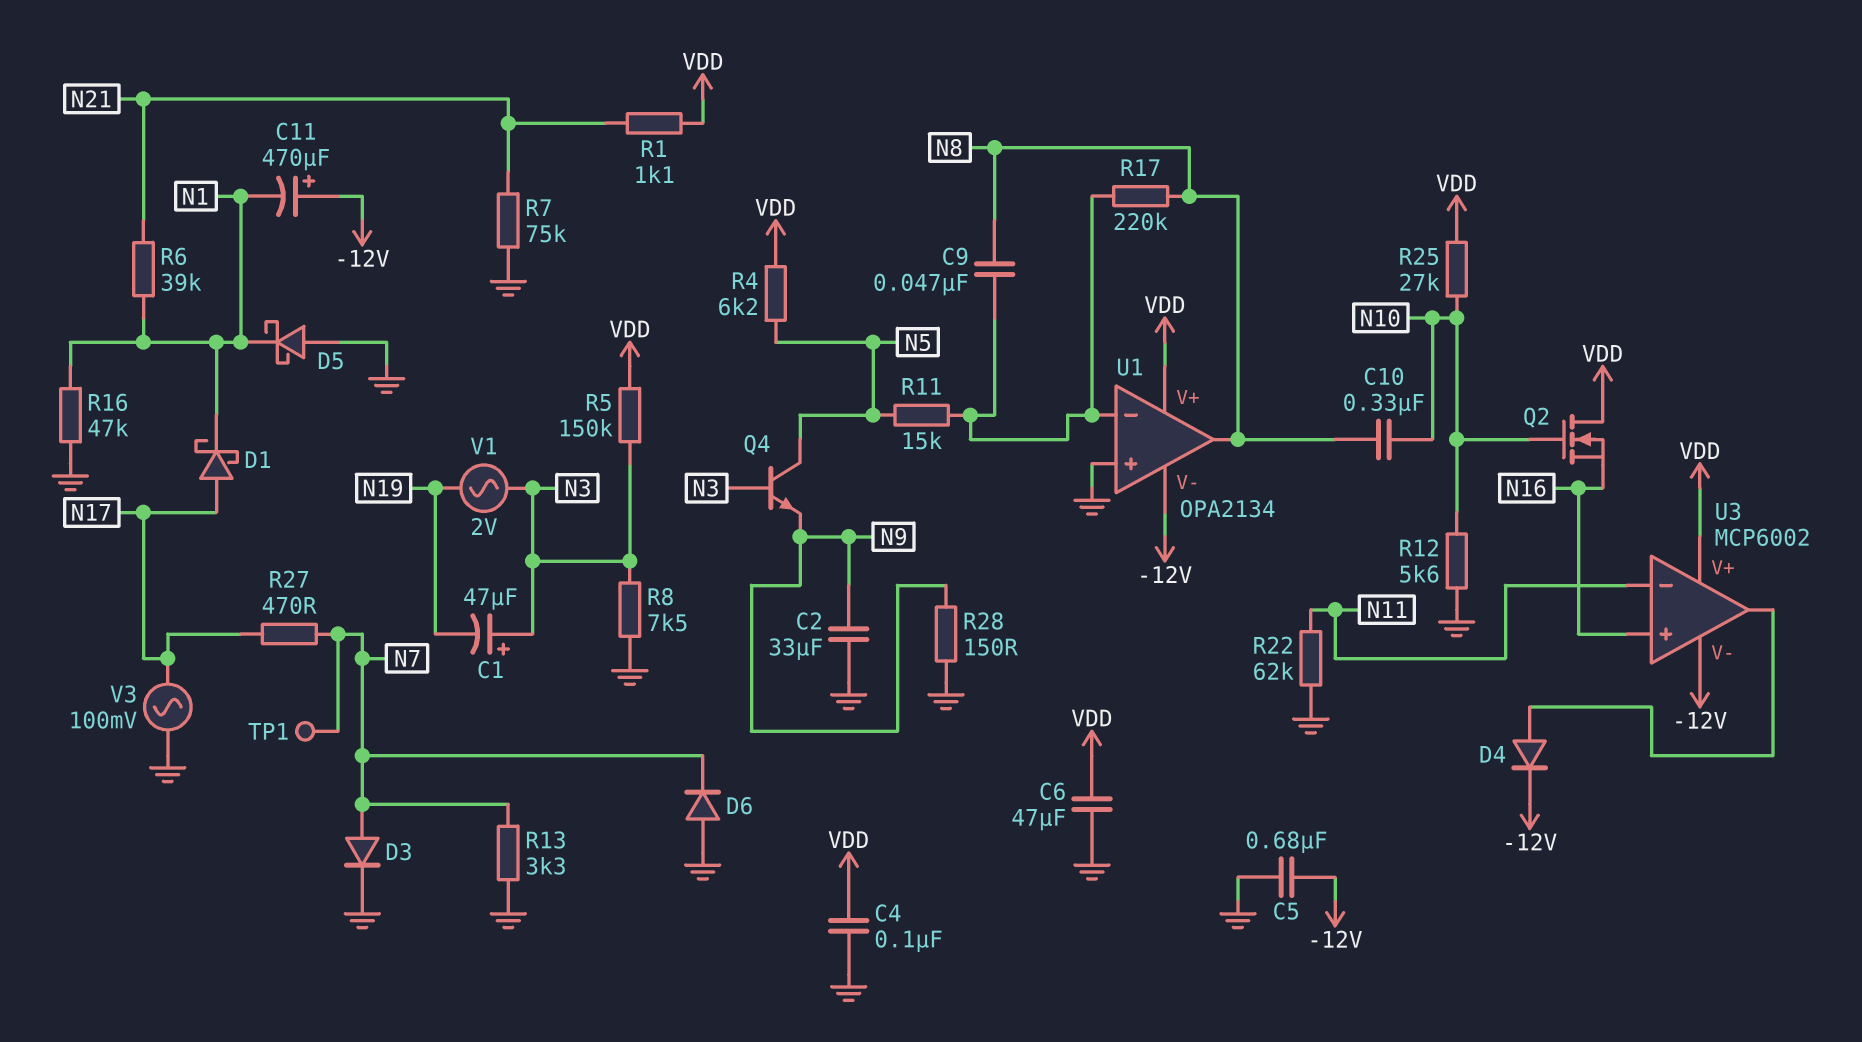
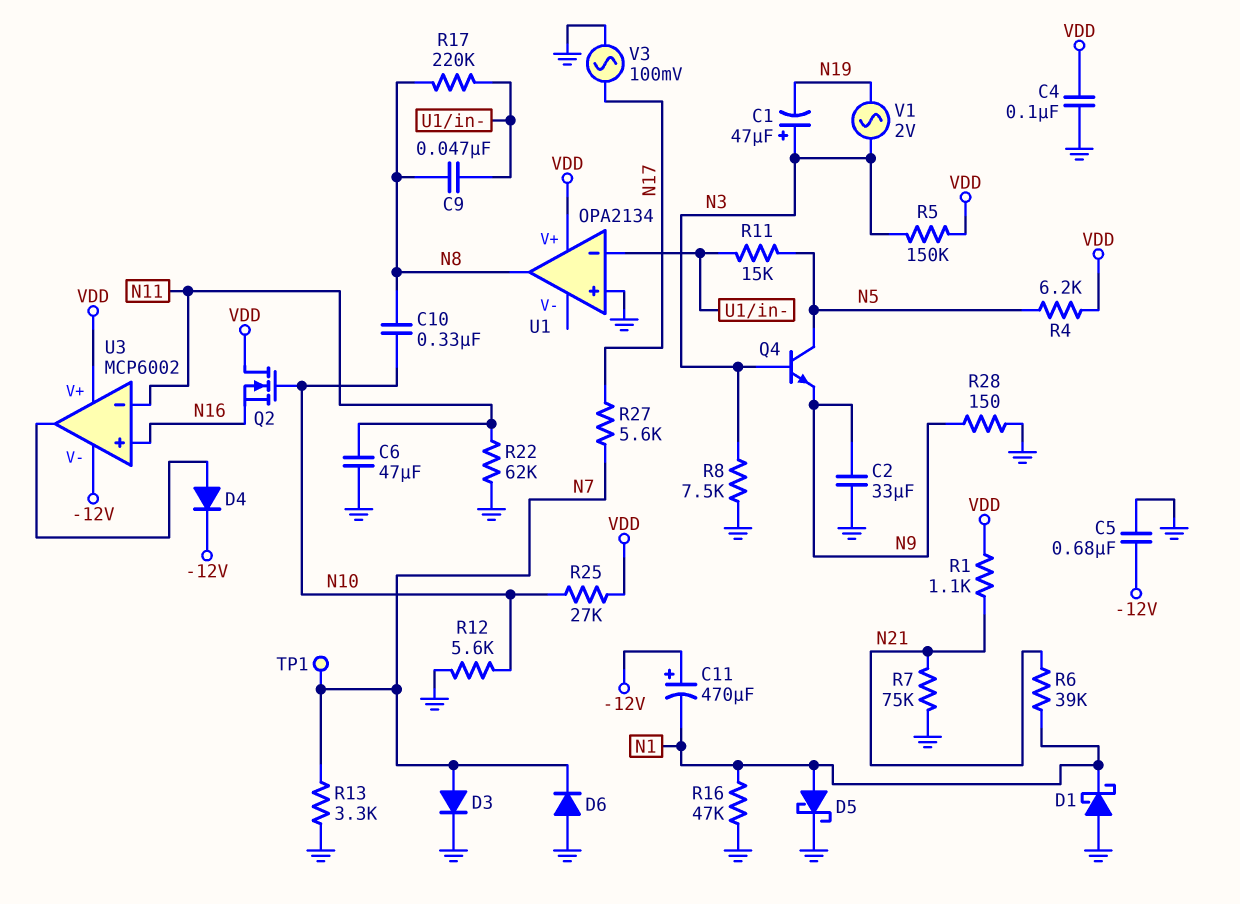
C6: 47uF (GND, VDD) -> 47uF (GND, N11)
D1: schottky (A N17, K N1) -> schottky (A GND, K N1)
D5: schottky (A GND, K N1) -> schottky (A N1, K GND)
R27: 470 (N7, N17) -> 5.6k (N7, N17)
U1 pin V-: -12V -> none

